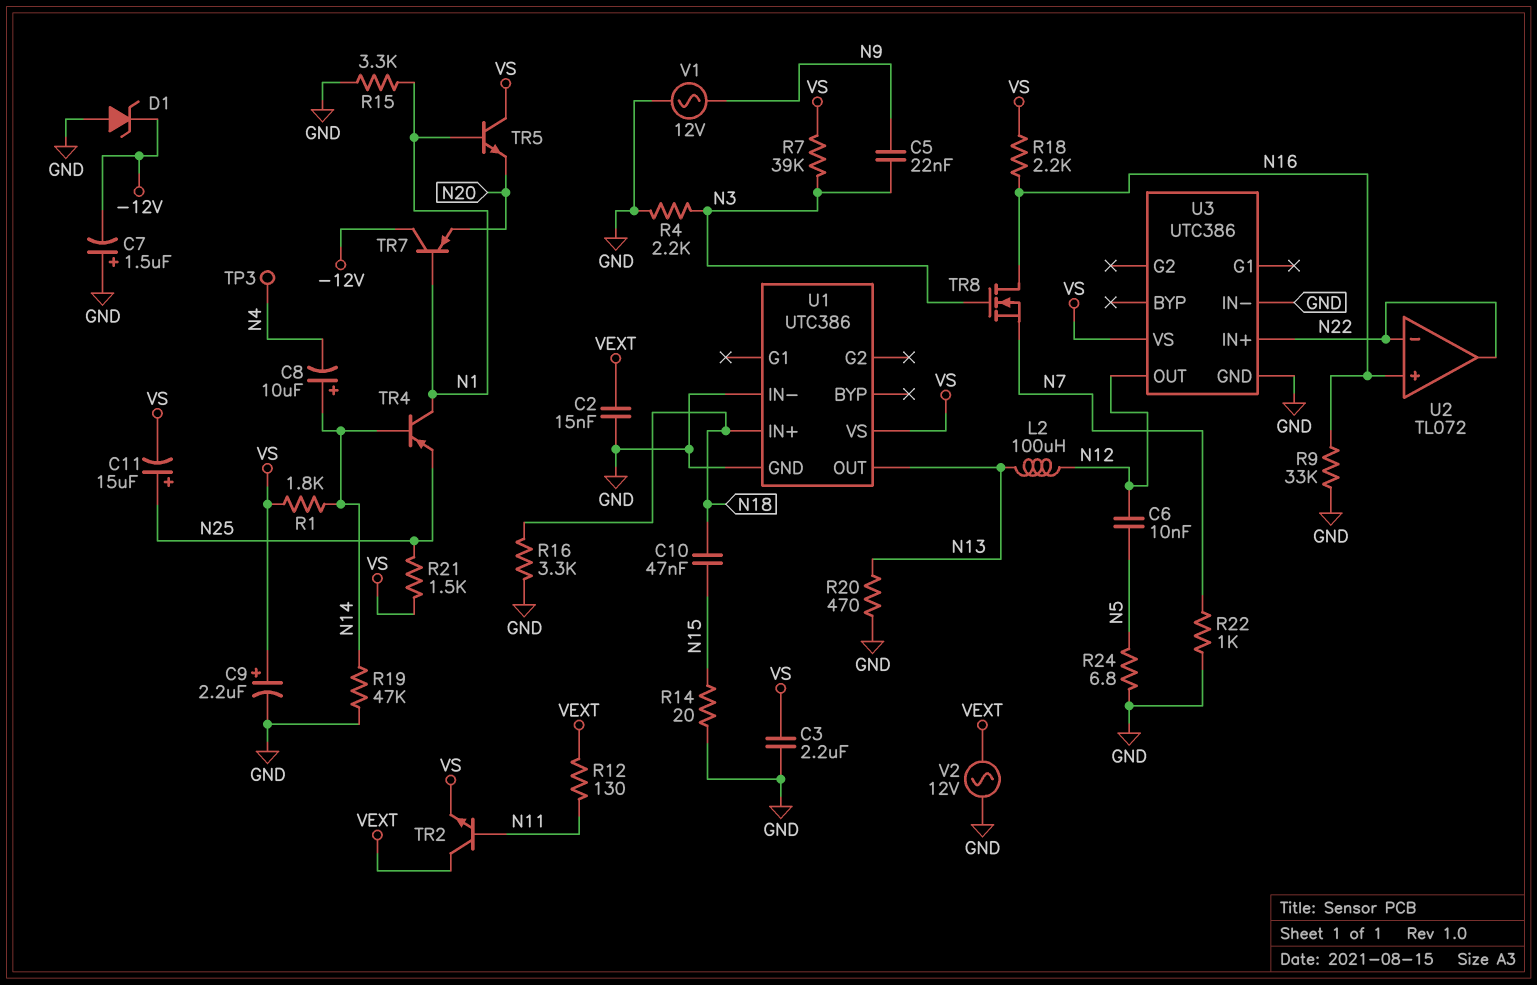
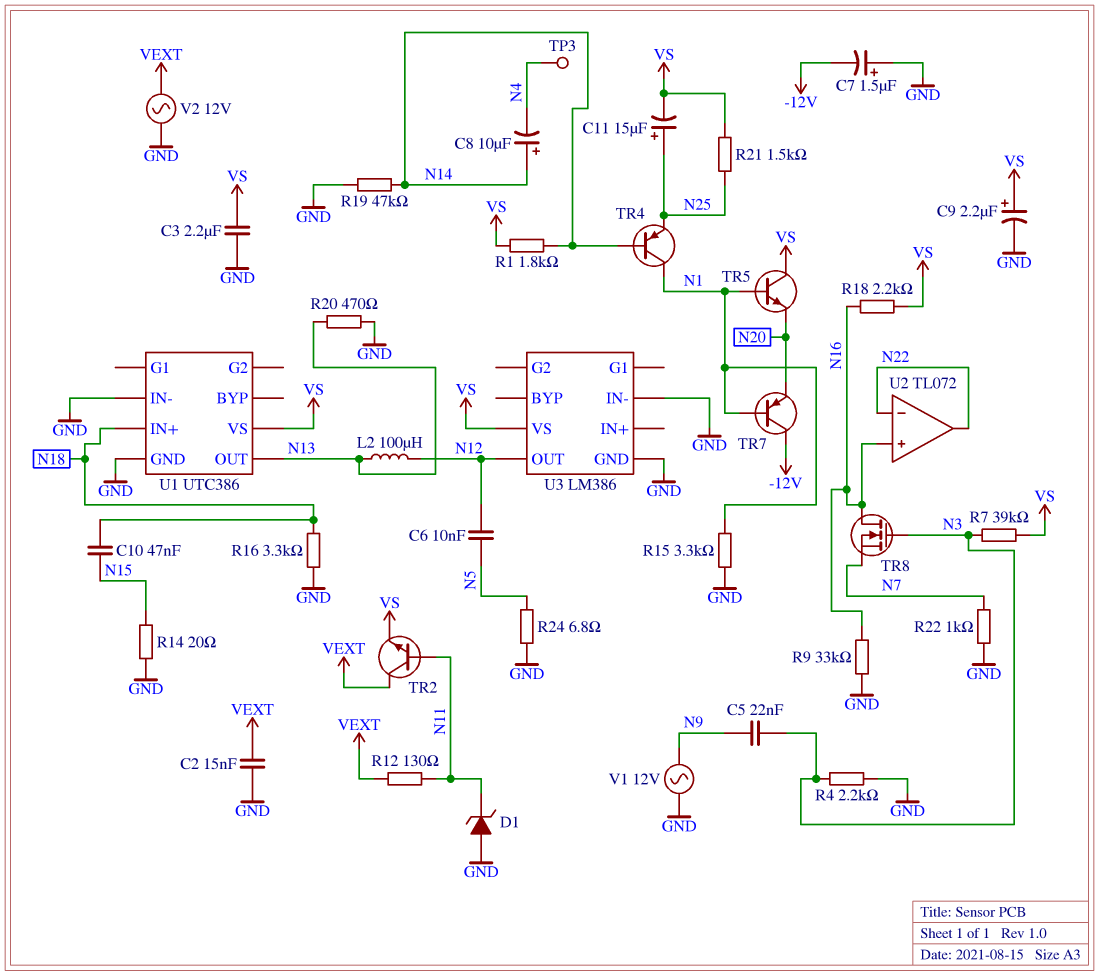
D1: zener (A GND, K -12V) -> zener (A GND, K N11)
U3: UTC386 -> LM386
U3 pin IN+: N22 -> none

